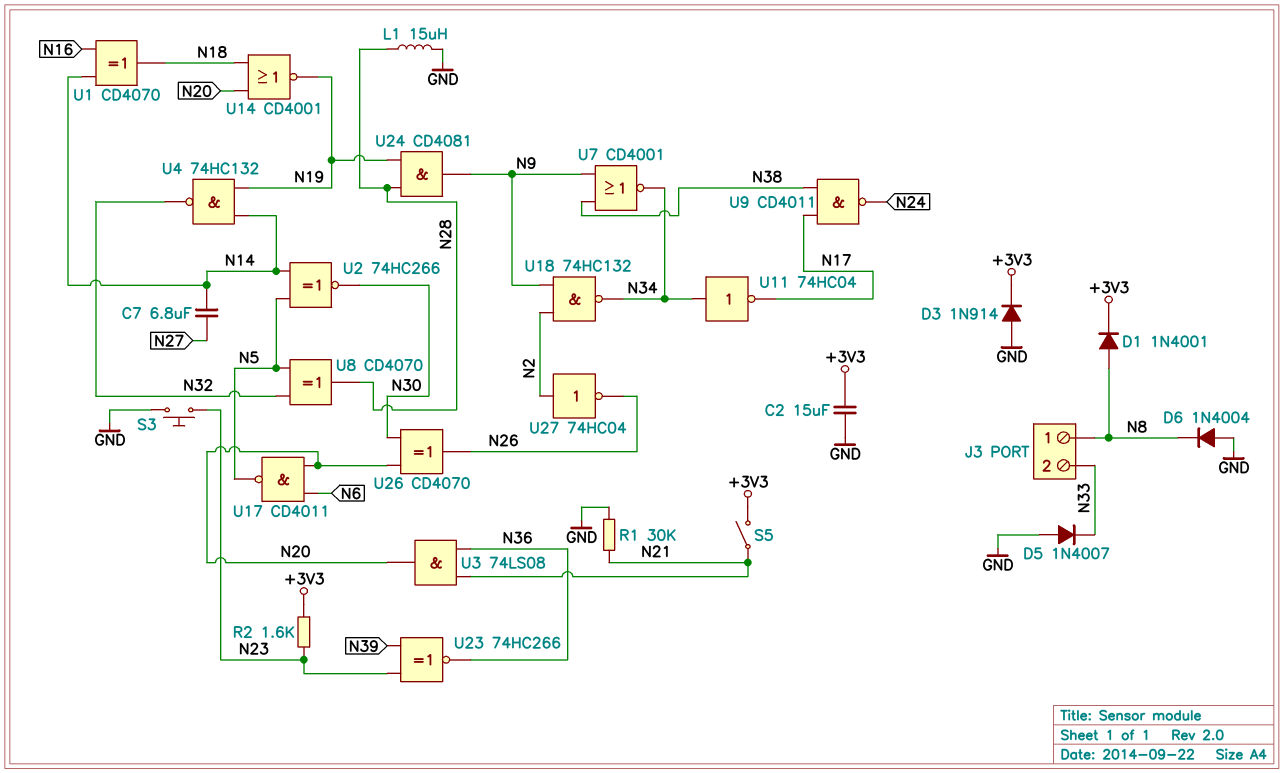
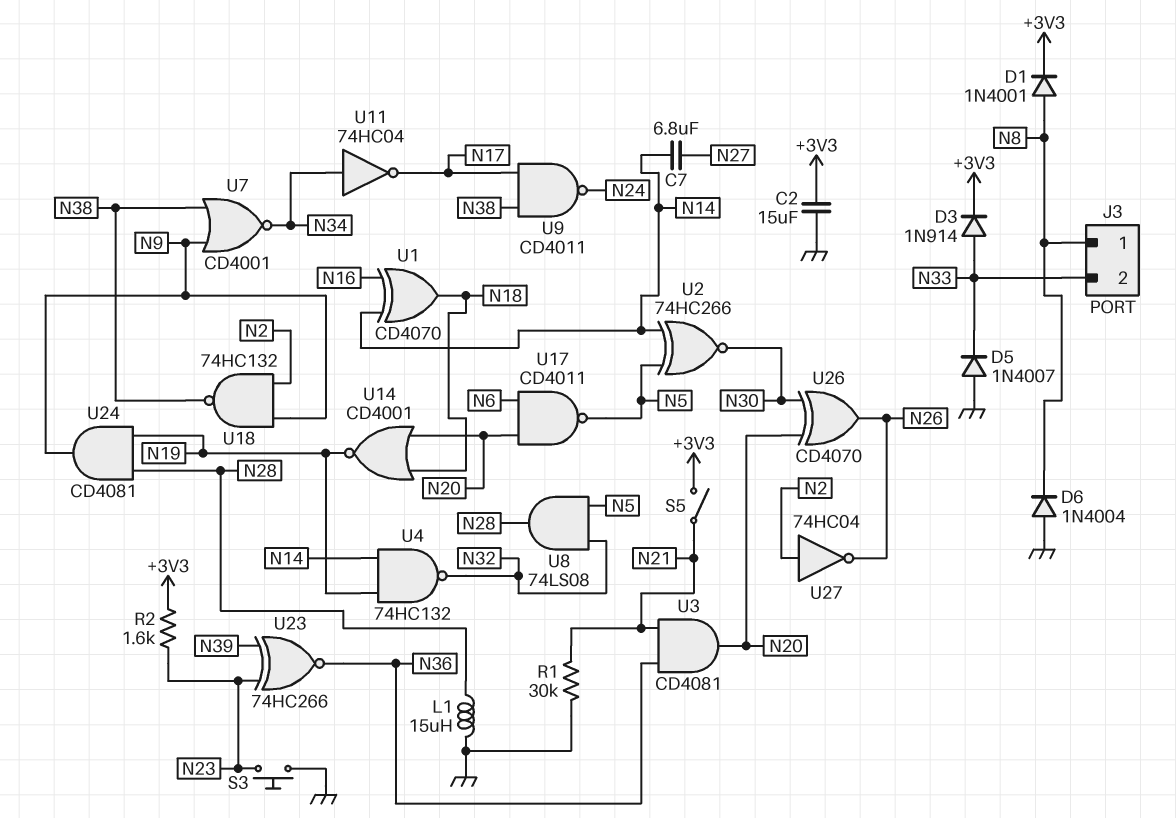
D3: diode 1N914 (A GND, K +3V3) -> diode 1N914 (A N33, K +3V3)
U3: AND 74LS08 (in N21, in N36, out N20) -> AND CD4081 (in N21, in N36, out N20)
U8: XOR CD4070 (in N5, in N32, out N28) -> AND 74LS08 (in N5, in N32, out N28)
U18: NAND 74HC132 (in N2, in N9, out N34) -> NAND 74HC132 (in N2, in N9, out N38)

